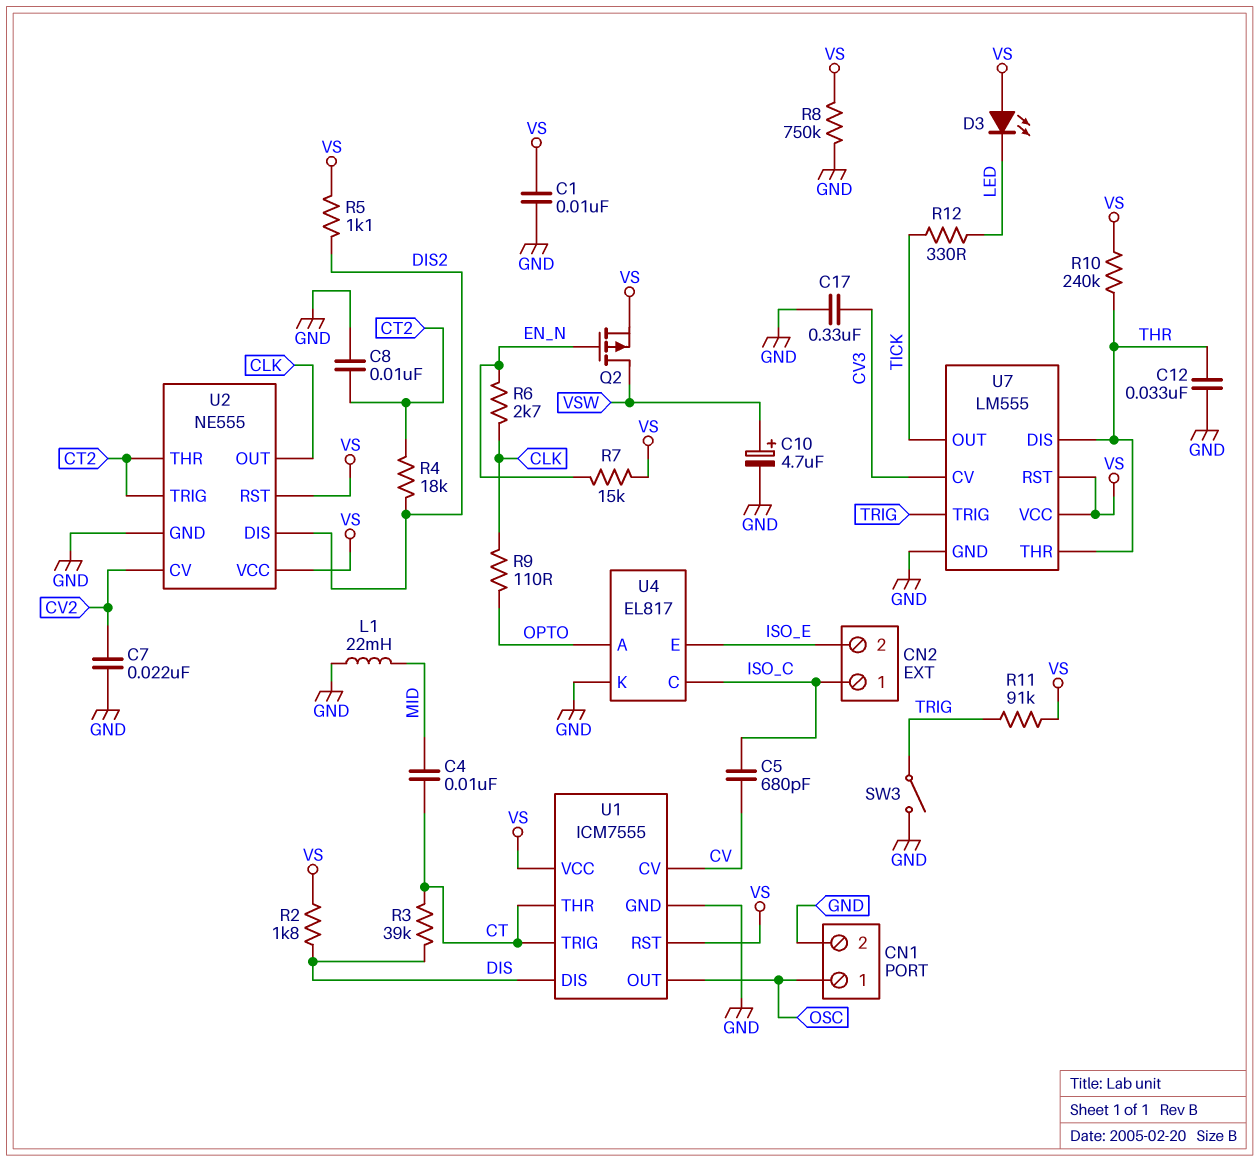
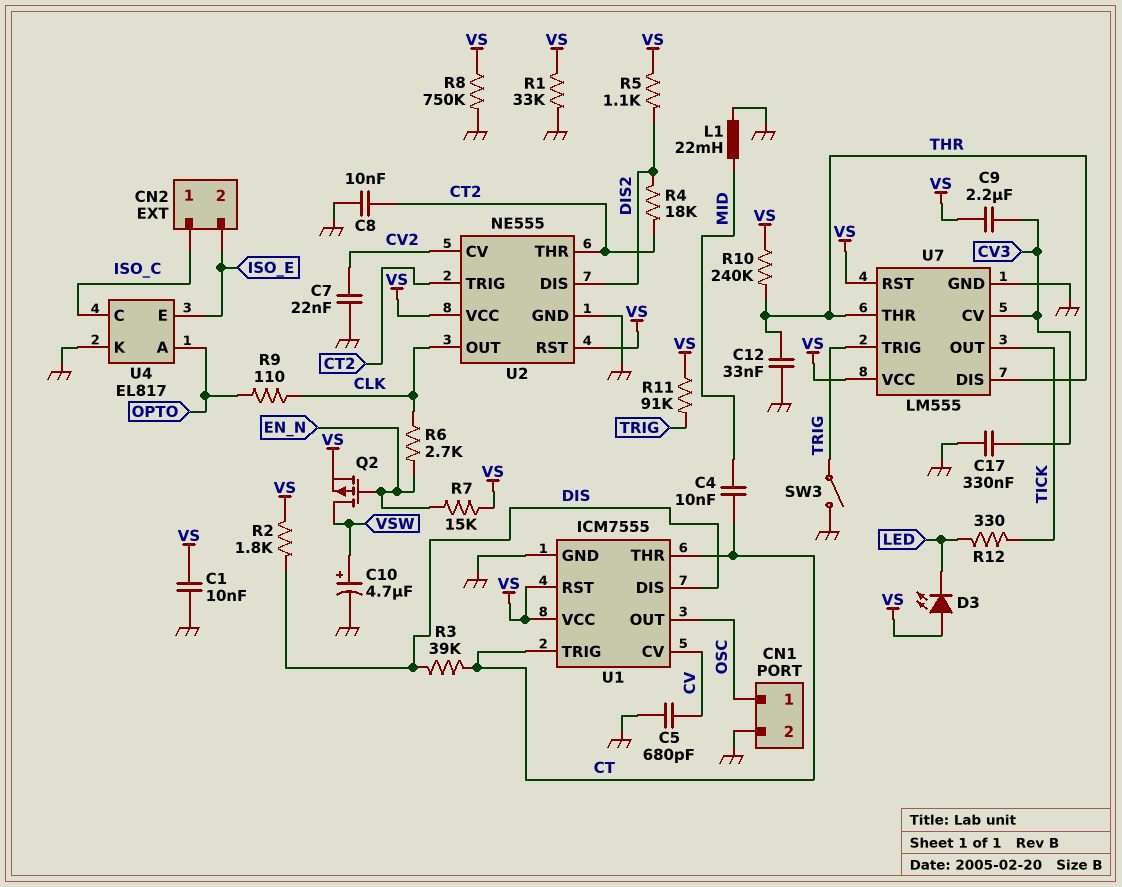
C5: 680pF (CV, ISO_C) -> 680pF (CV, GND)
C9: none -> 2.2uF (CV3, VS)
R1: none -> 33k (GND, VS)

